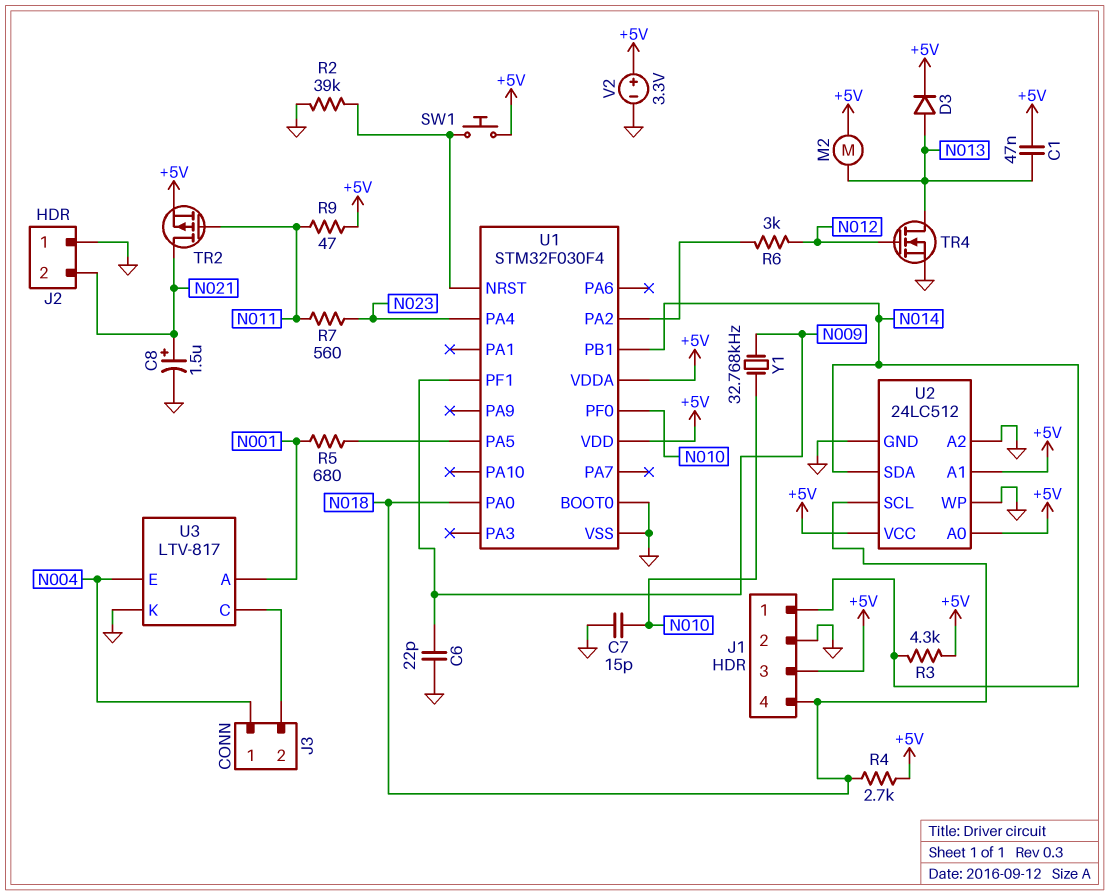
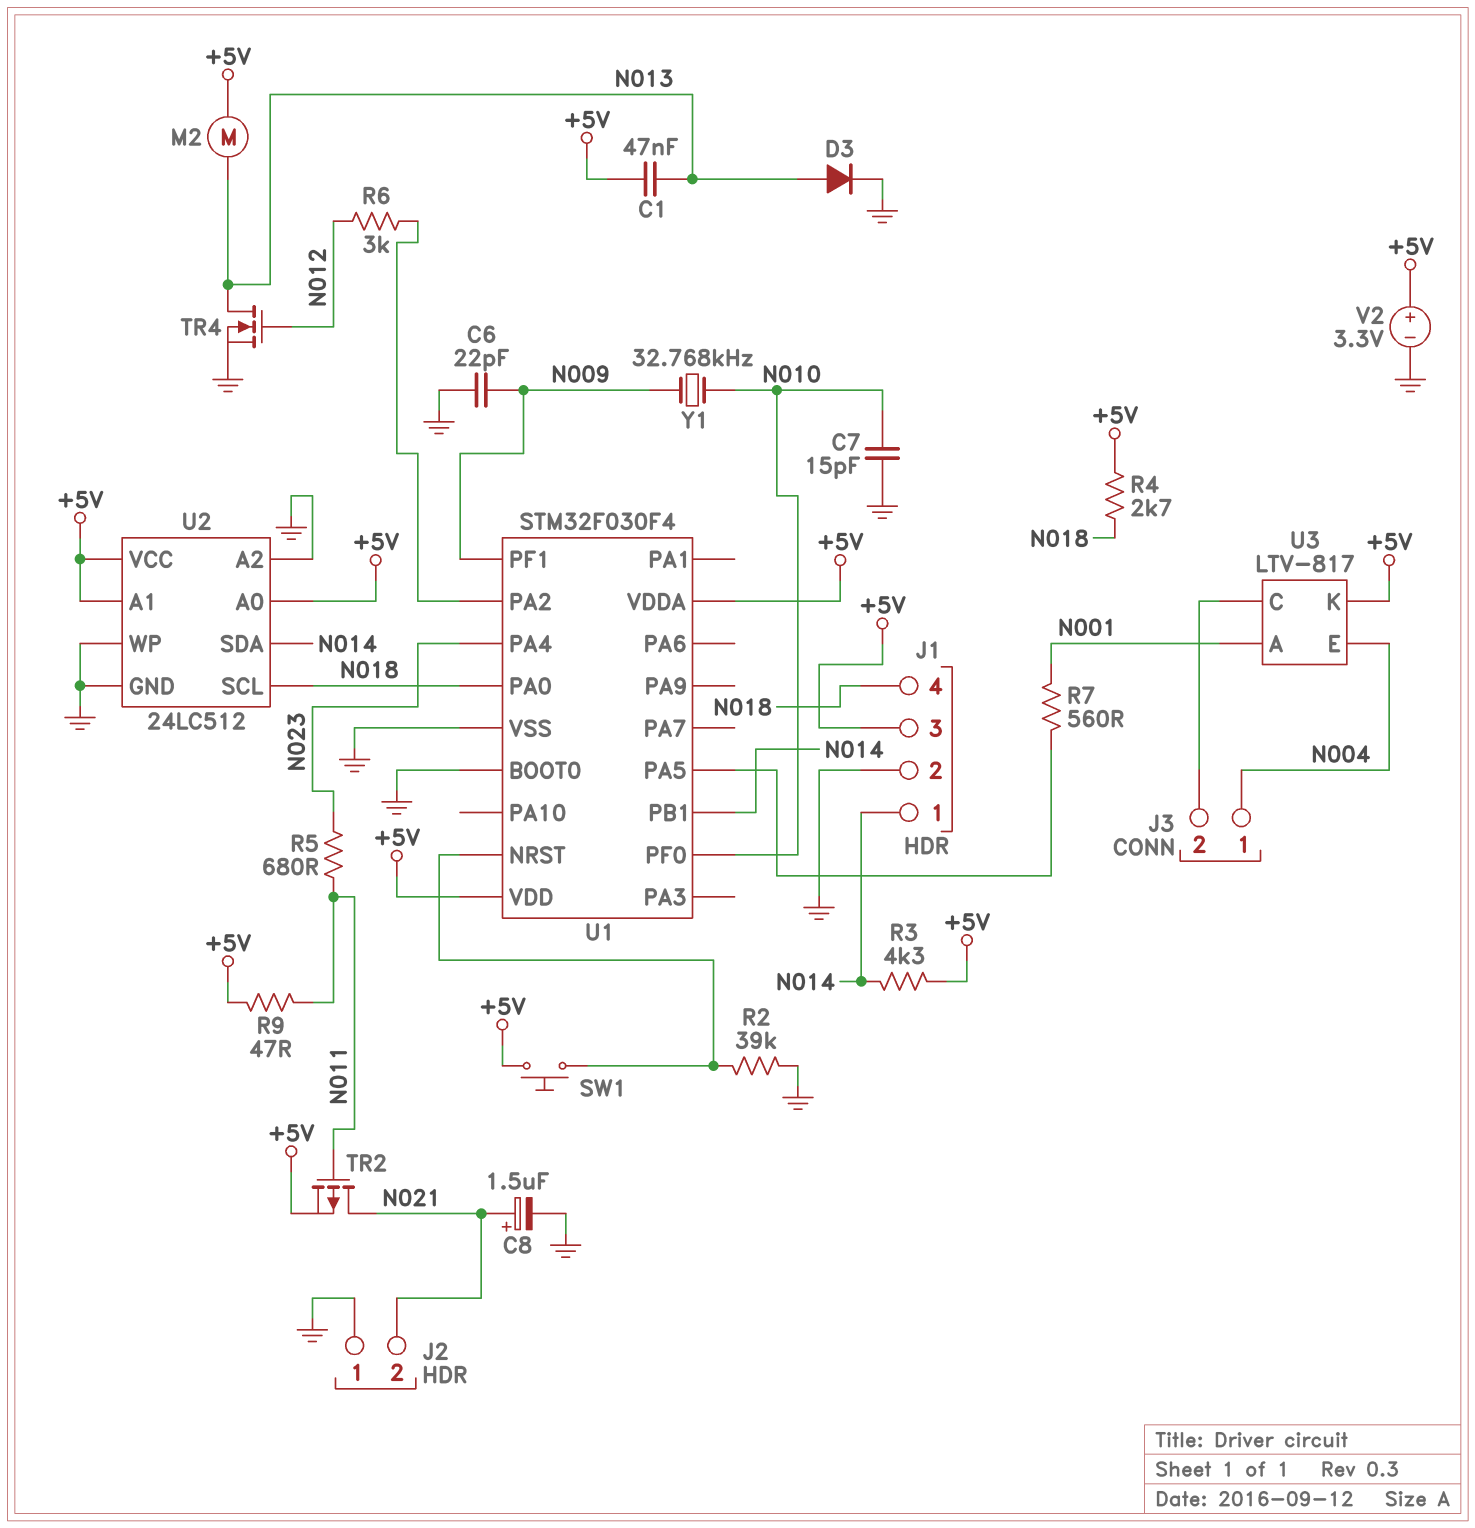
D3: diode (A N013, K +5V) -> diode (A N013, K GND)
R5: 680 (N001, U1/PA5) -> 680 (N011, N023)
R7: 560 (N011, N023) -> 560 (N001, U1/PA5)
U3 pin K: GND -> +5V

